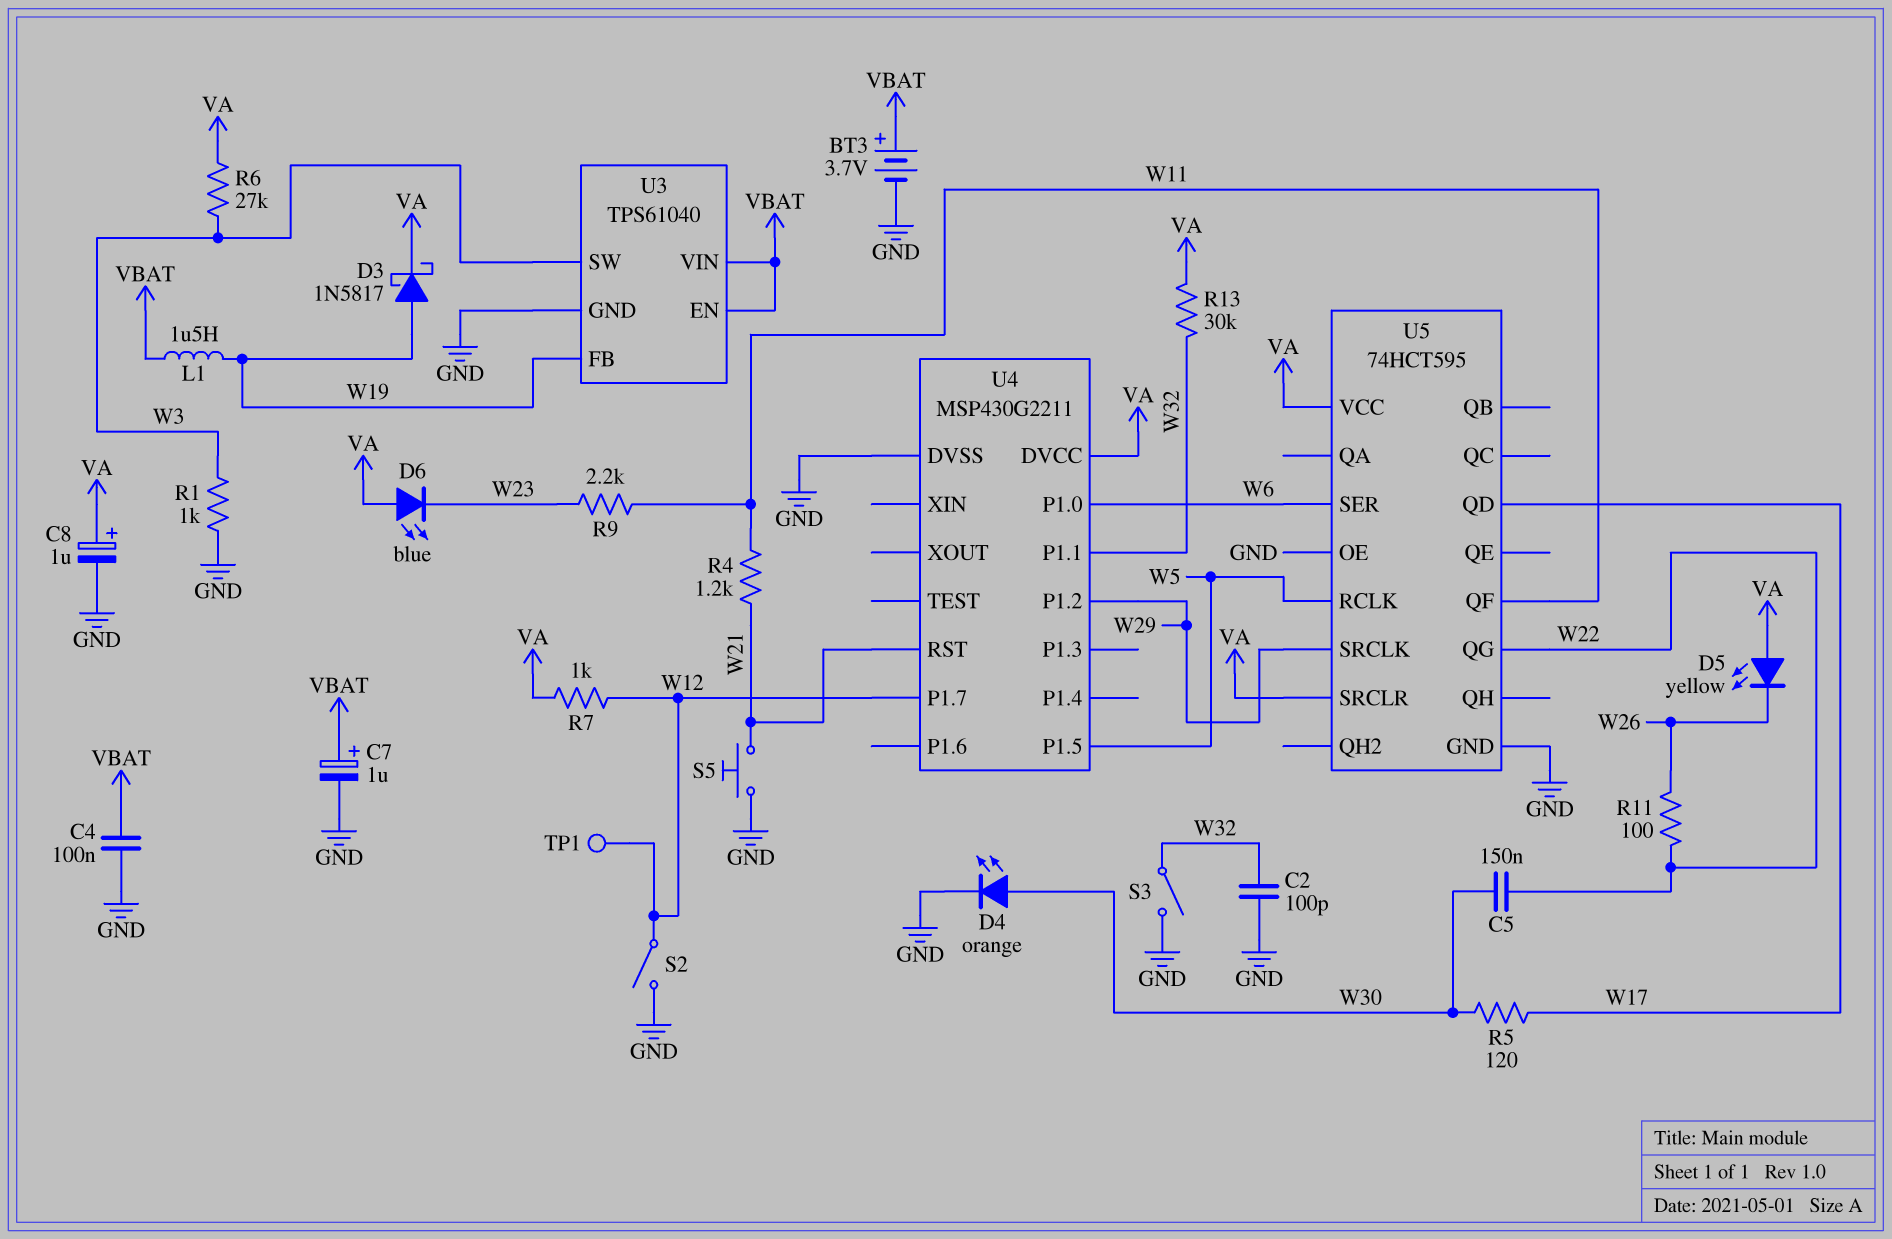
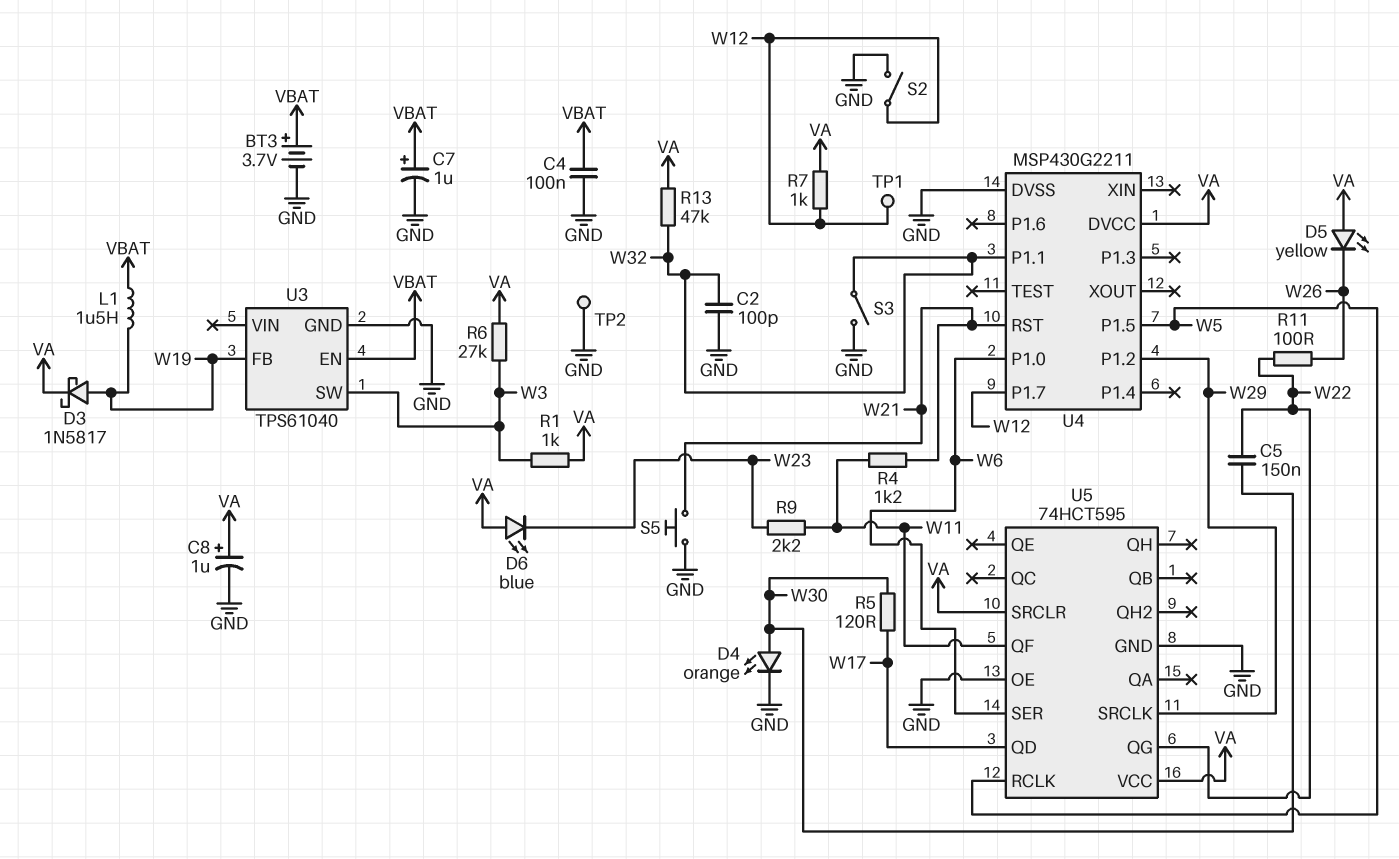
R1: 1k (GND, W3) -> 1k (VA, W3)
R13: 30k (VA, W32) -> 47k (VA, W32)
TP2: none -> test point (GND)
U3 pin VIN: VBAT -> none

